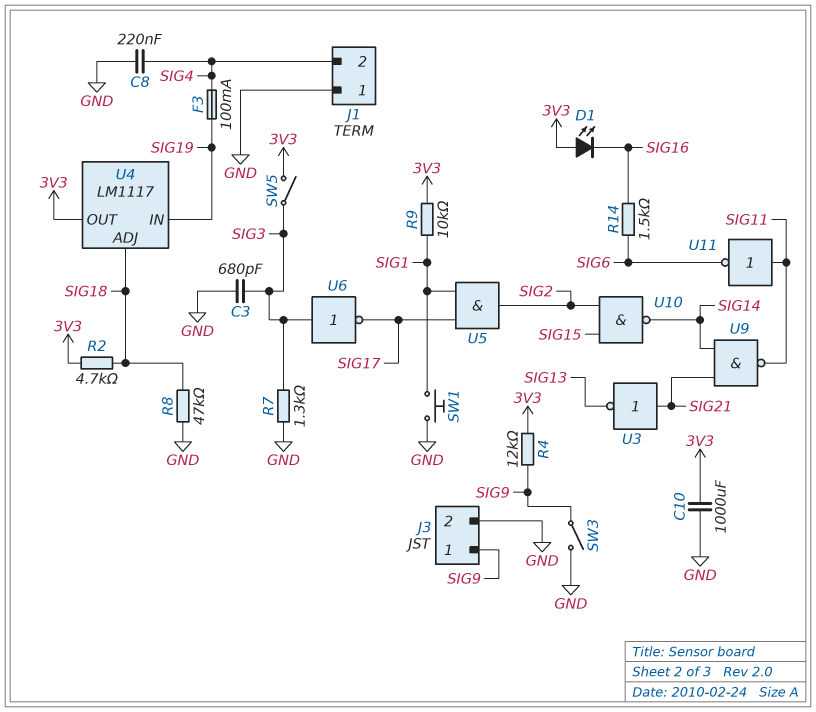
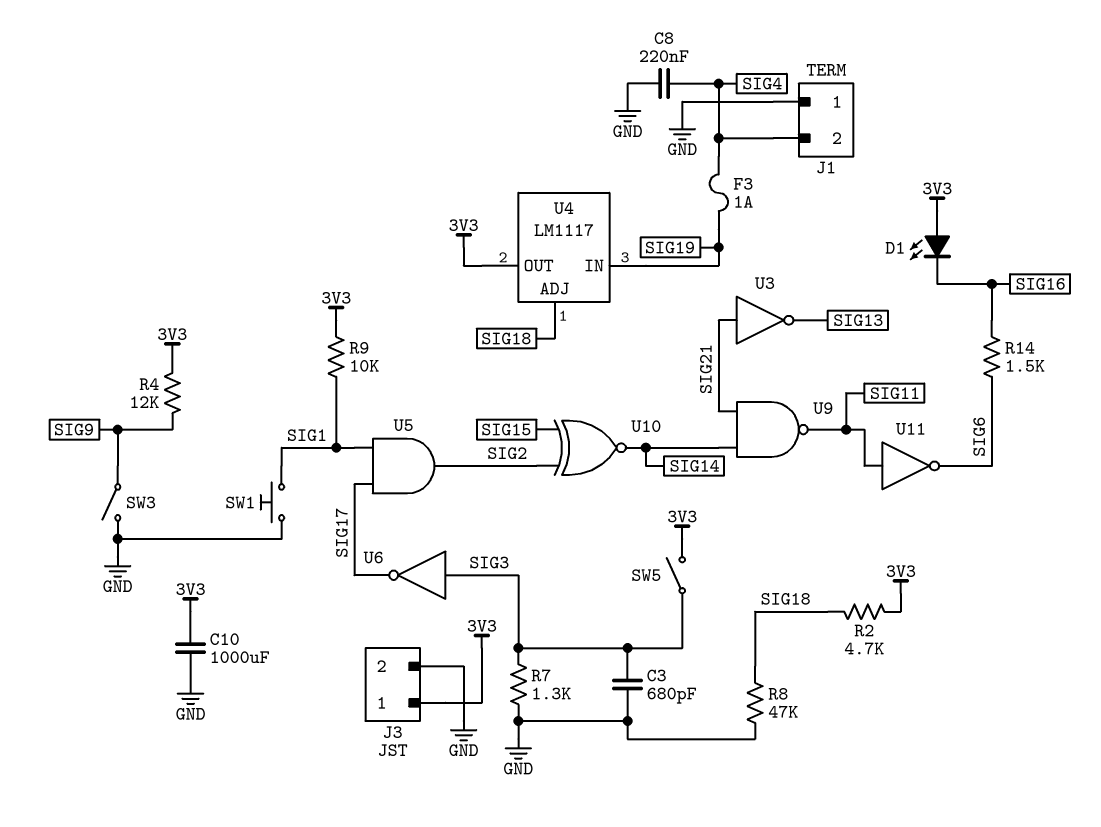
F3: 100mA (SIG4, SIG19) -> 1A (SIG4, SIG19)
J3 pin 1: SIG9 -> 3V3
U10: NAND (in SIG2, in SIG15, out SIG14) -> XNOR (in SIG2, in SIG15, out SIG14)

